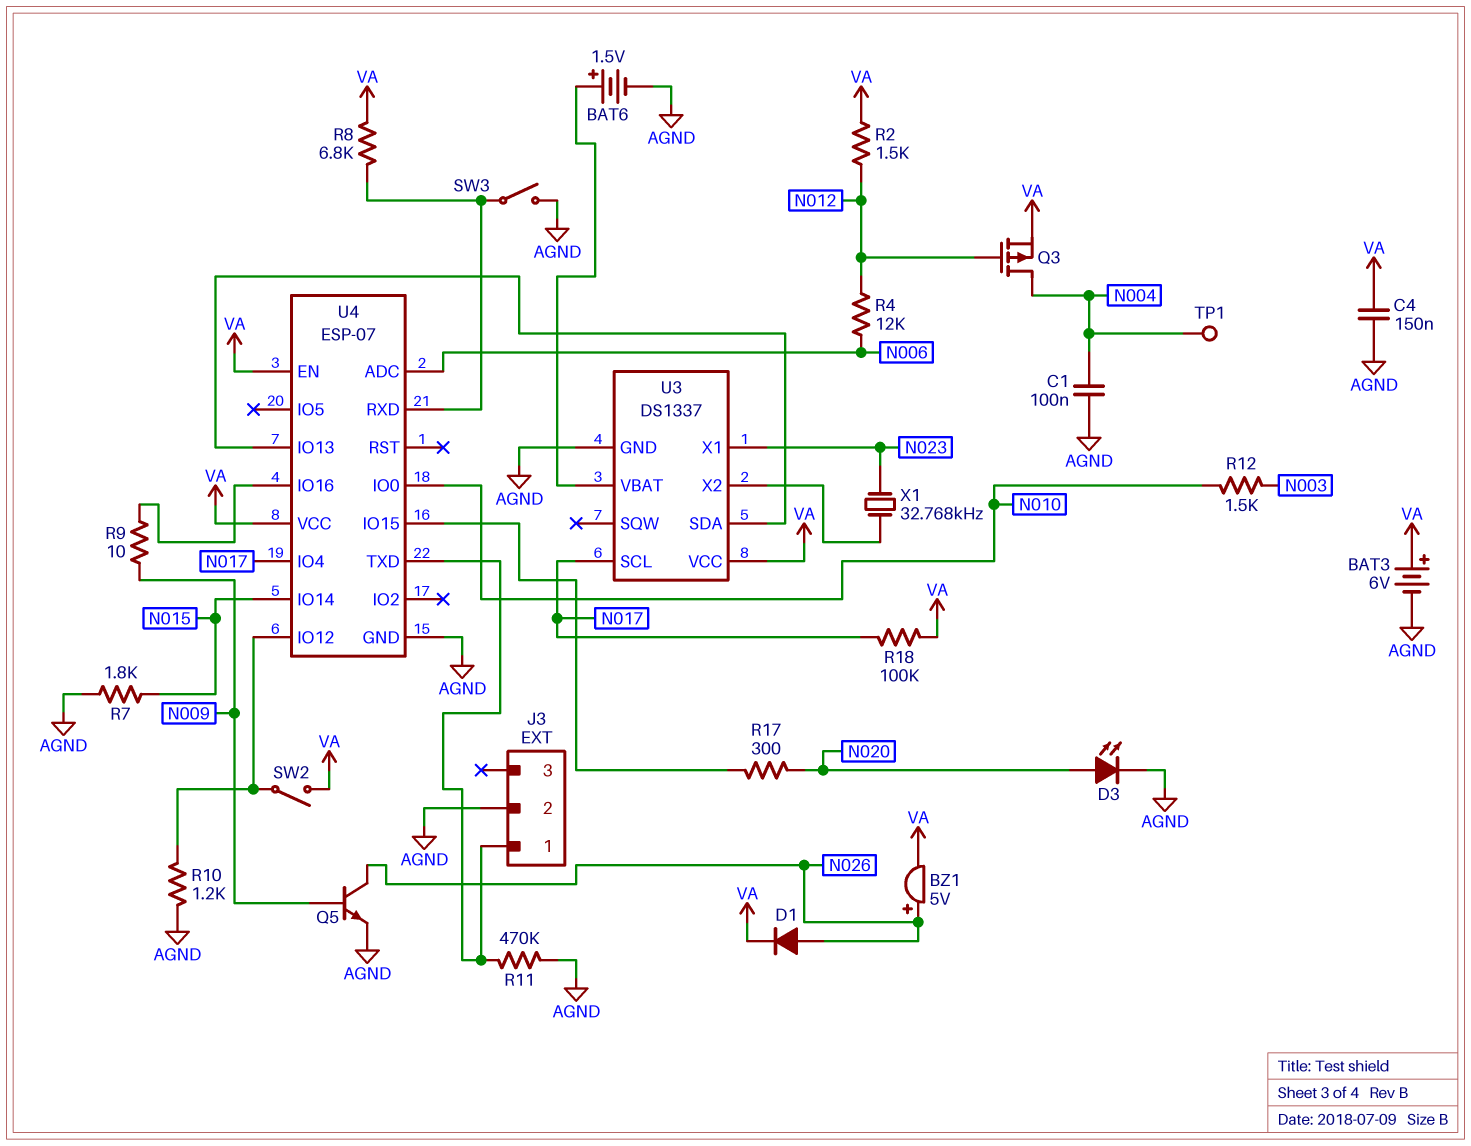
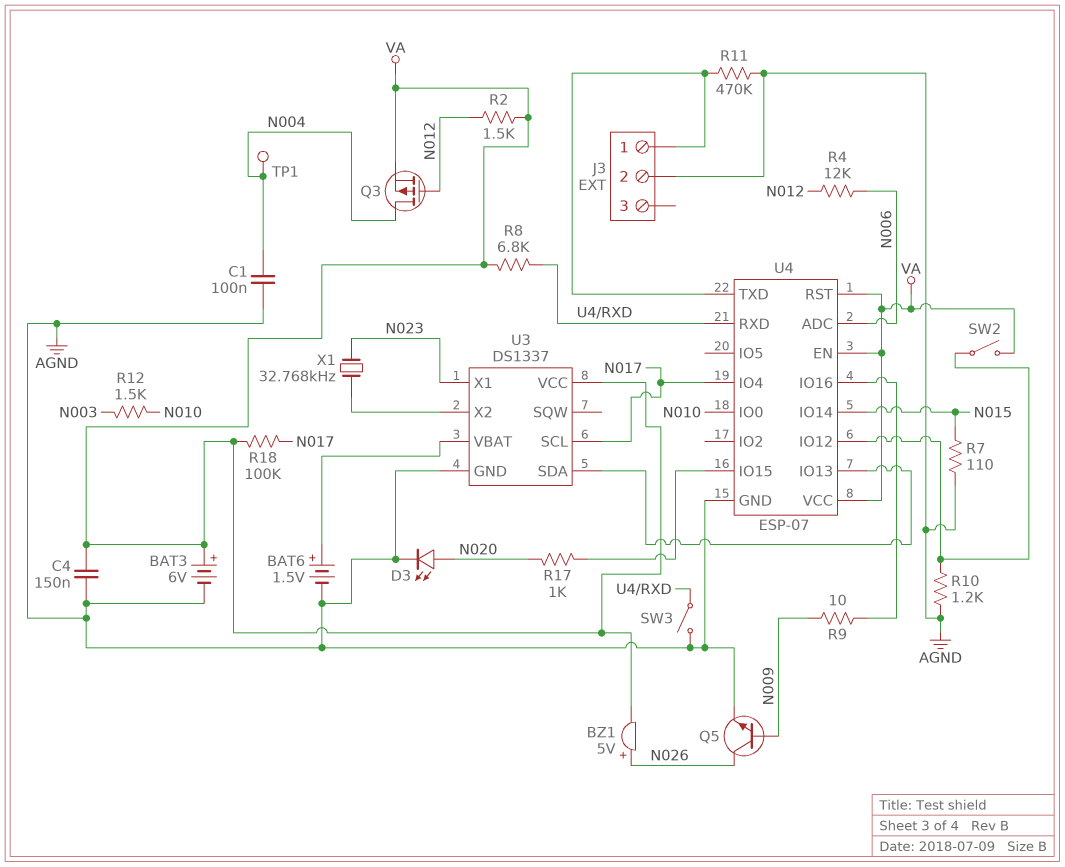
D1: diode (A N026, K VA) -> none
R7: 1.8k (AGND, N015) -> 110 (AGND, N015)
R17: 300 (N020, U4/IO15) -> 1k (N020, U4/IO15)
U4 pin RST: none -> VA

